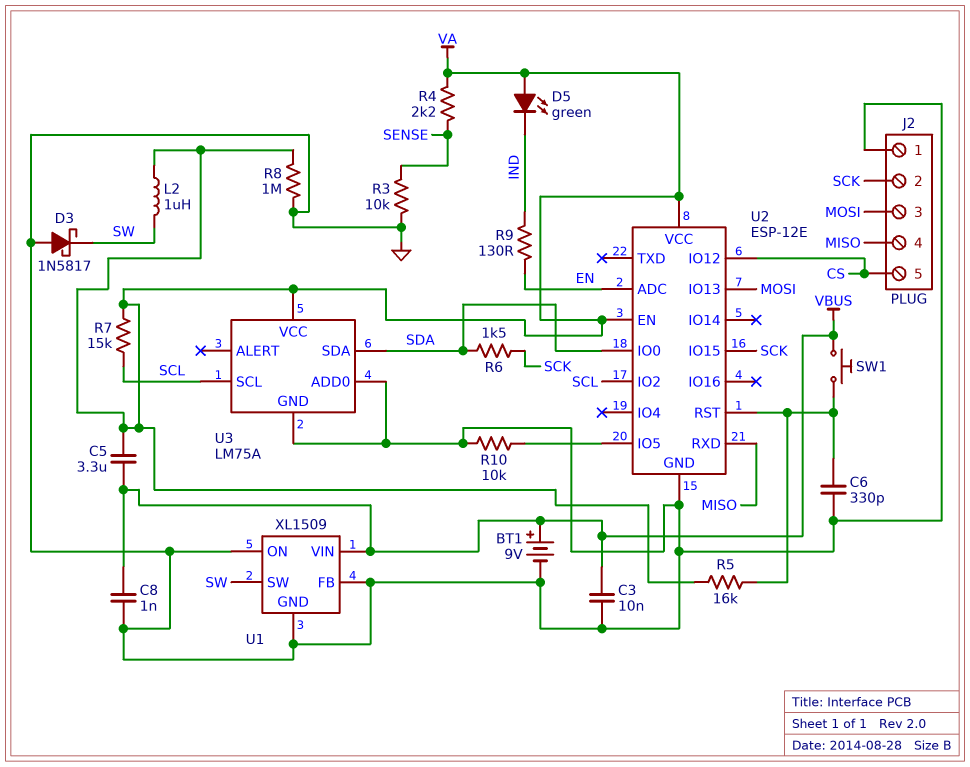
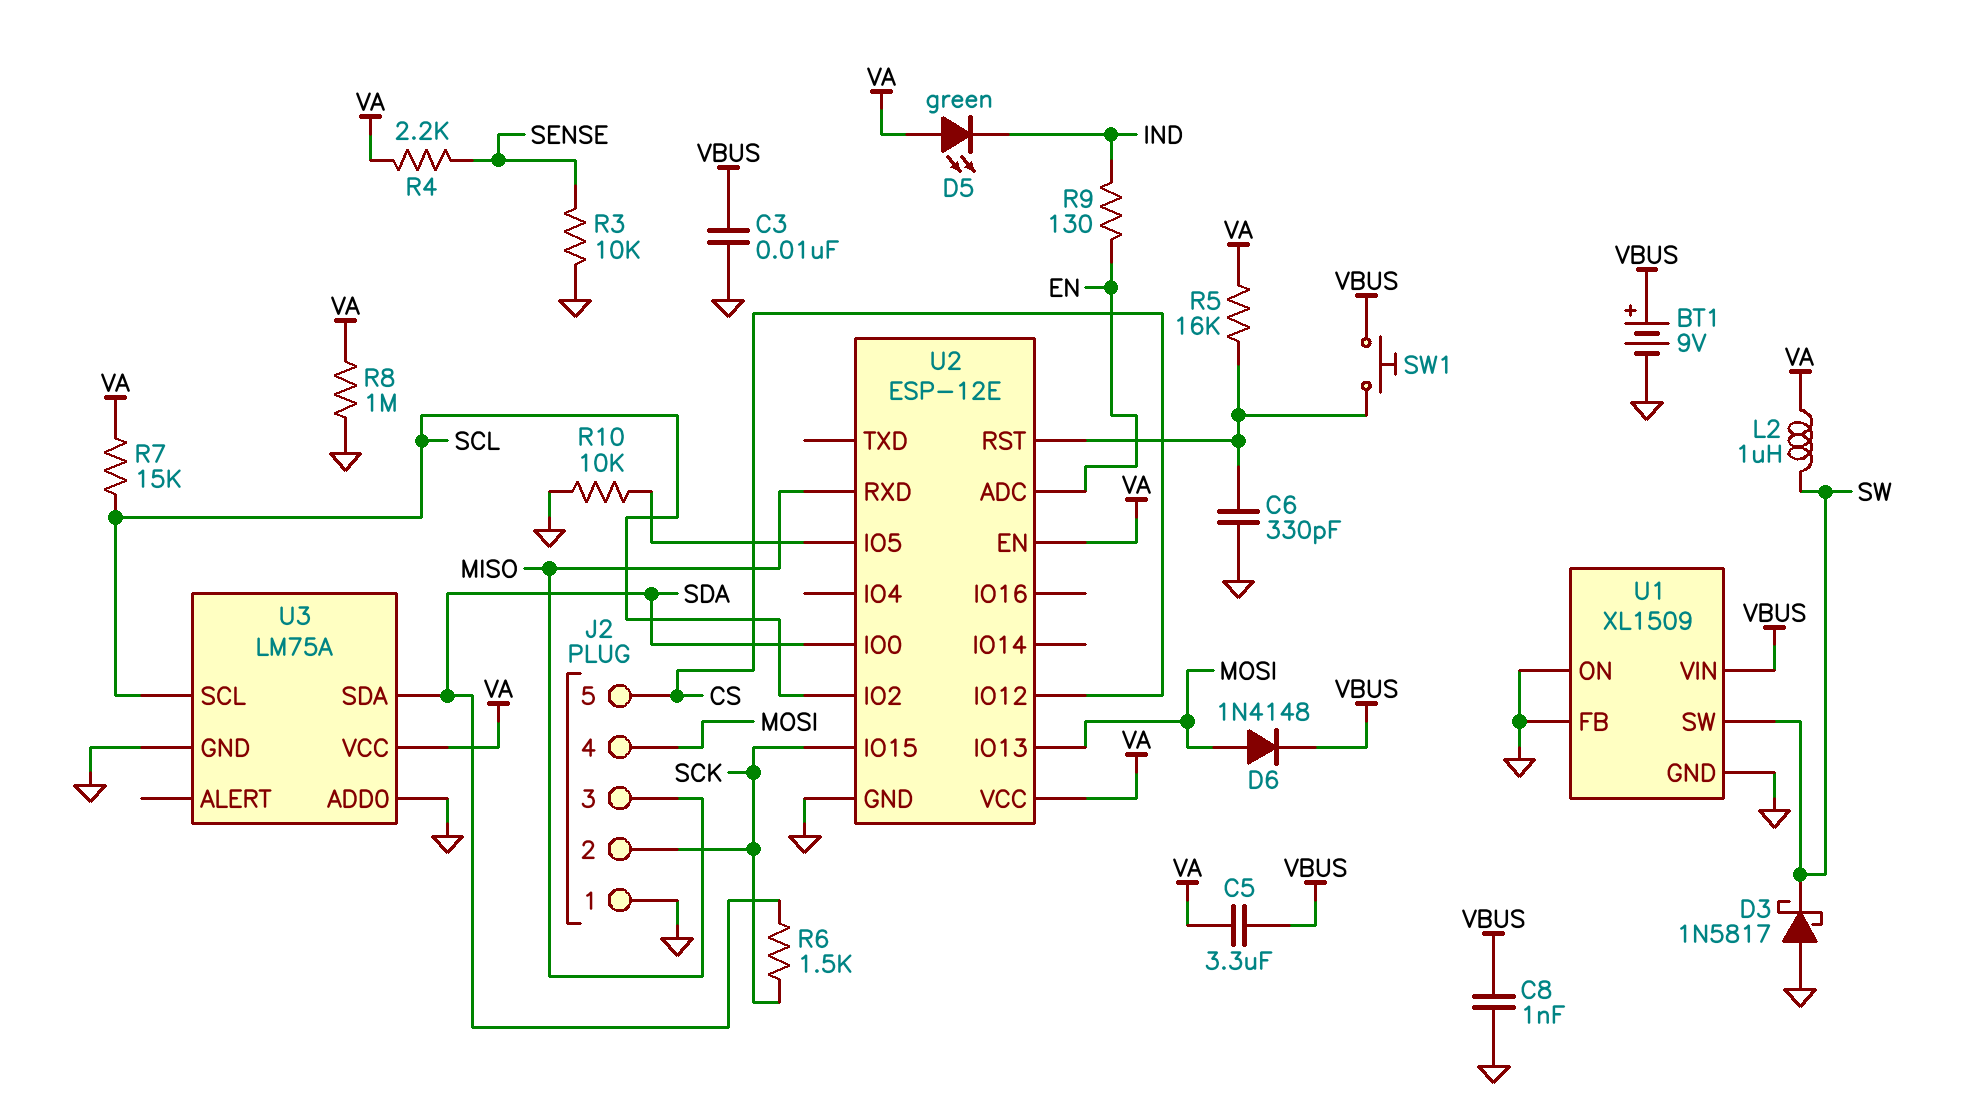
D6: none -> diode 1N4148 (A MOSI, K VBUS)
J2 pin 3: MOSI -> MISO
J2 pin 4: MISO -> MOSI

